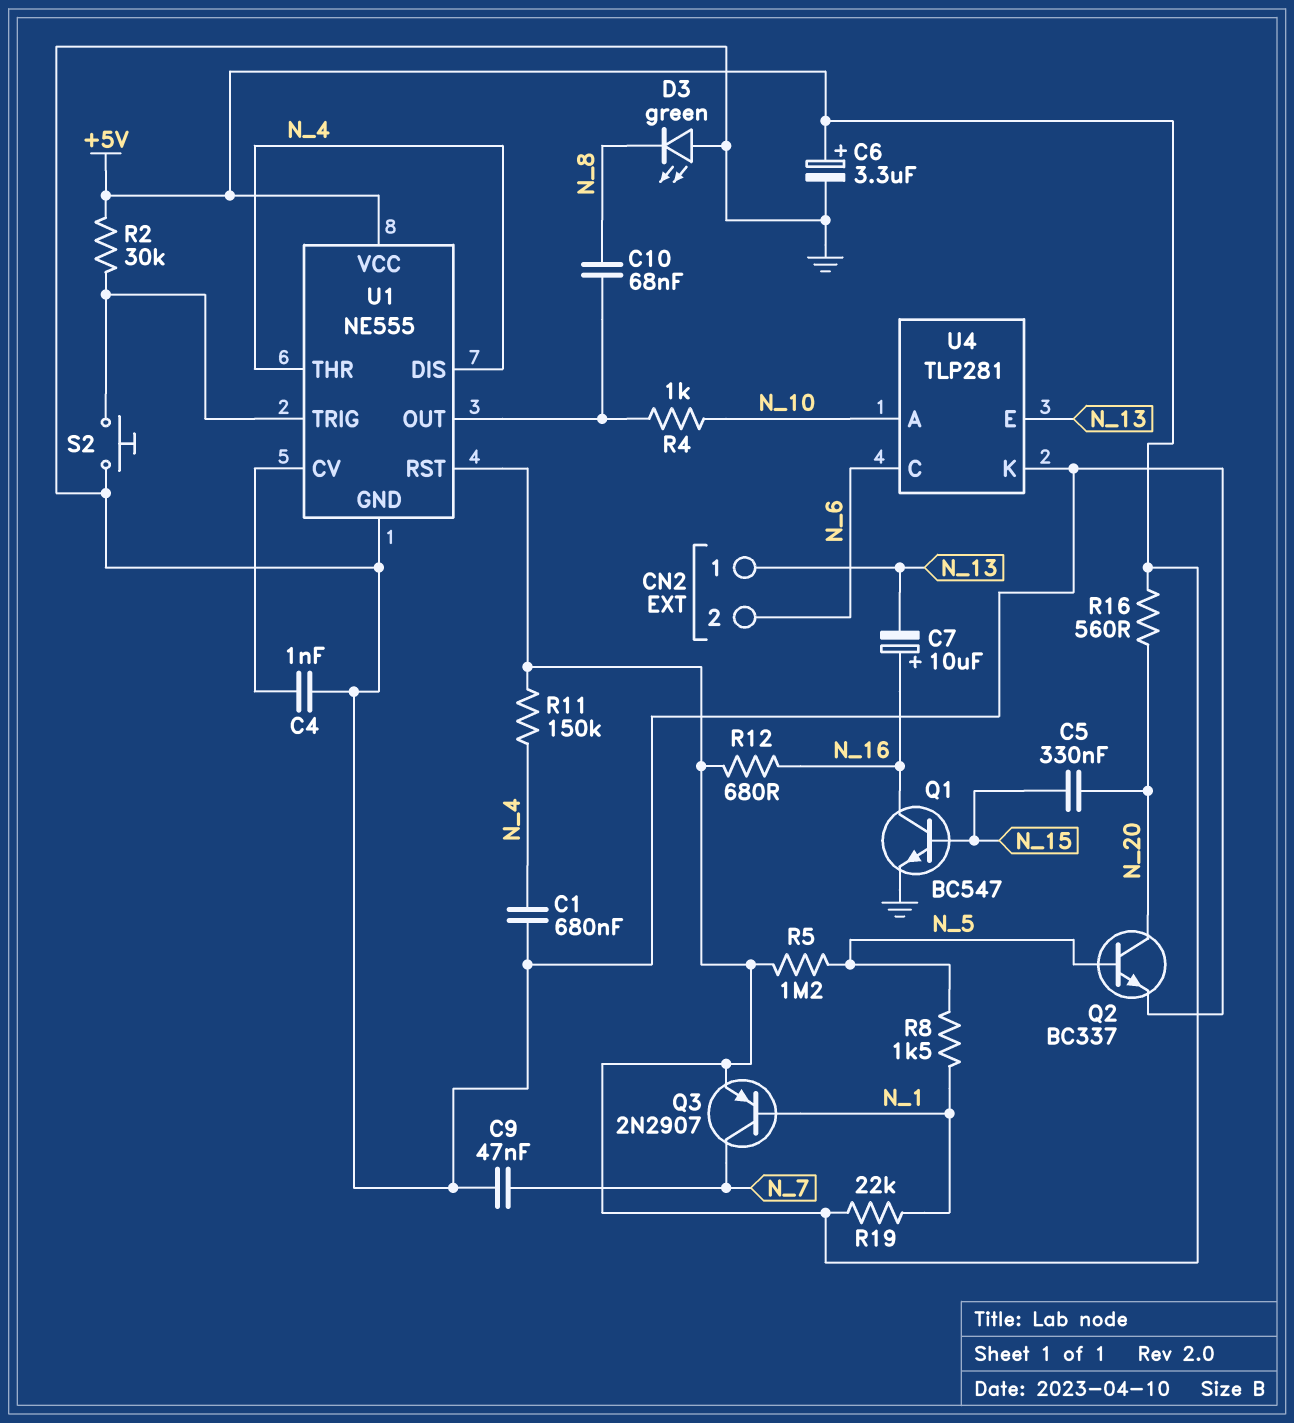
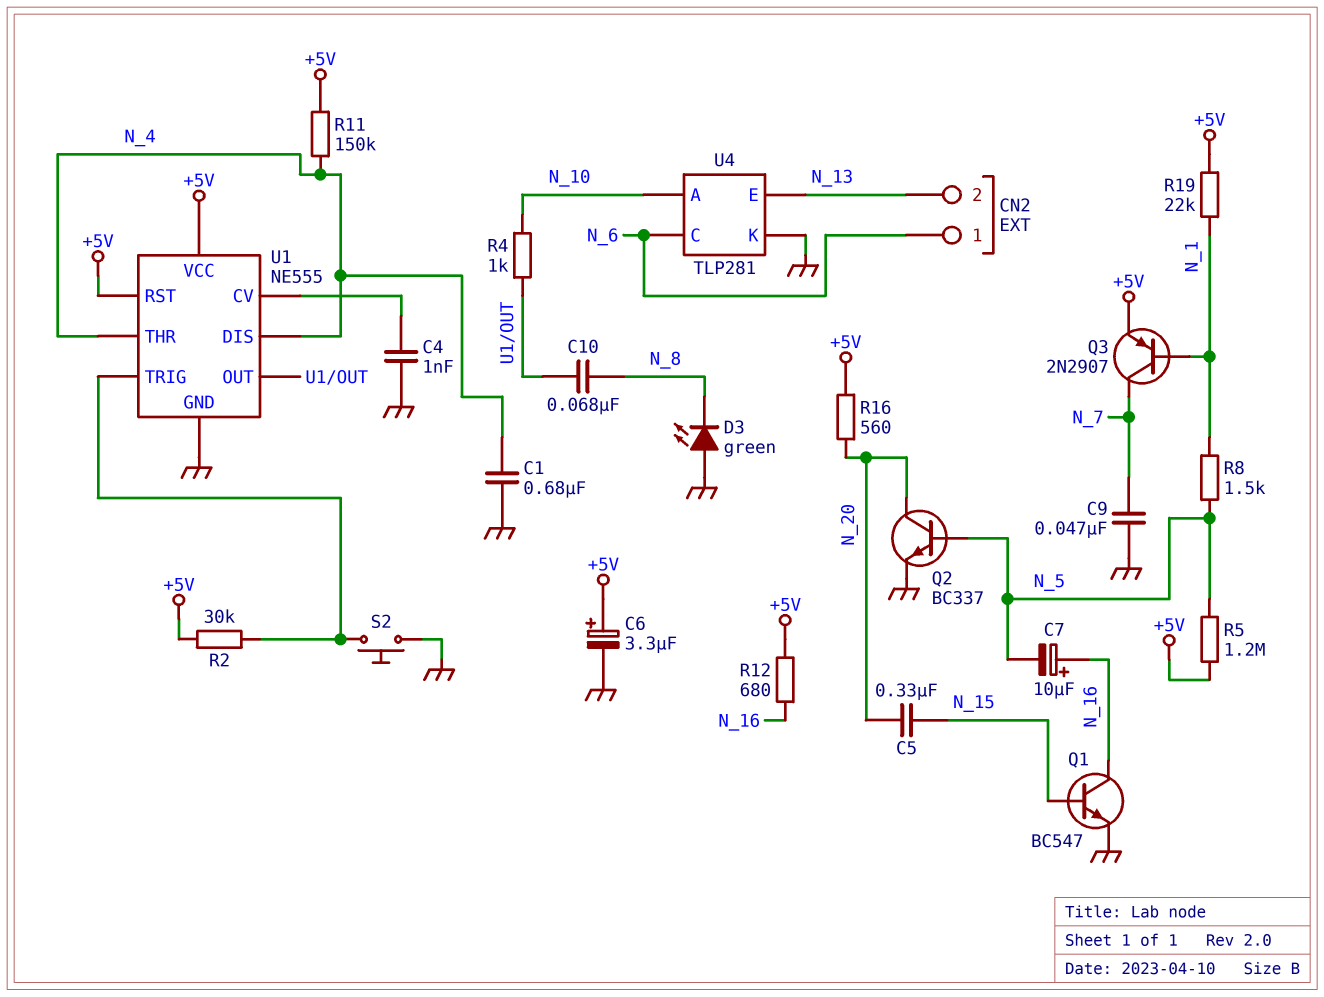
C7: 10uF (plus N_16, minus N_13) -> 10uF (plus N_16, minus N_5)
CN2 pin 1: N_13 -> N_6
CN2 pin 2: N_6 -> N_13

